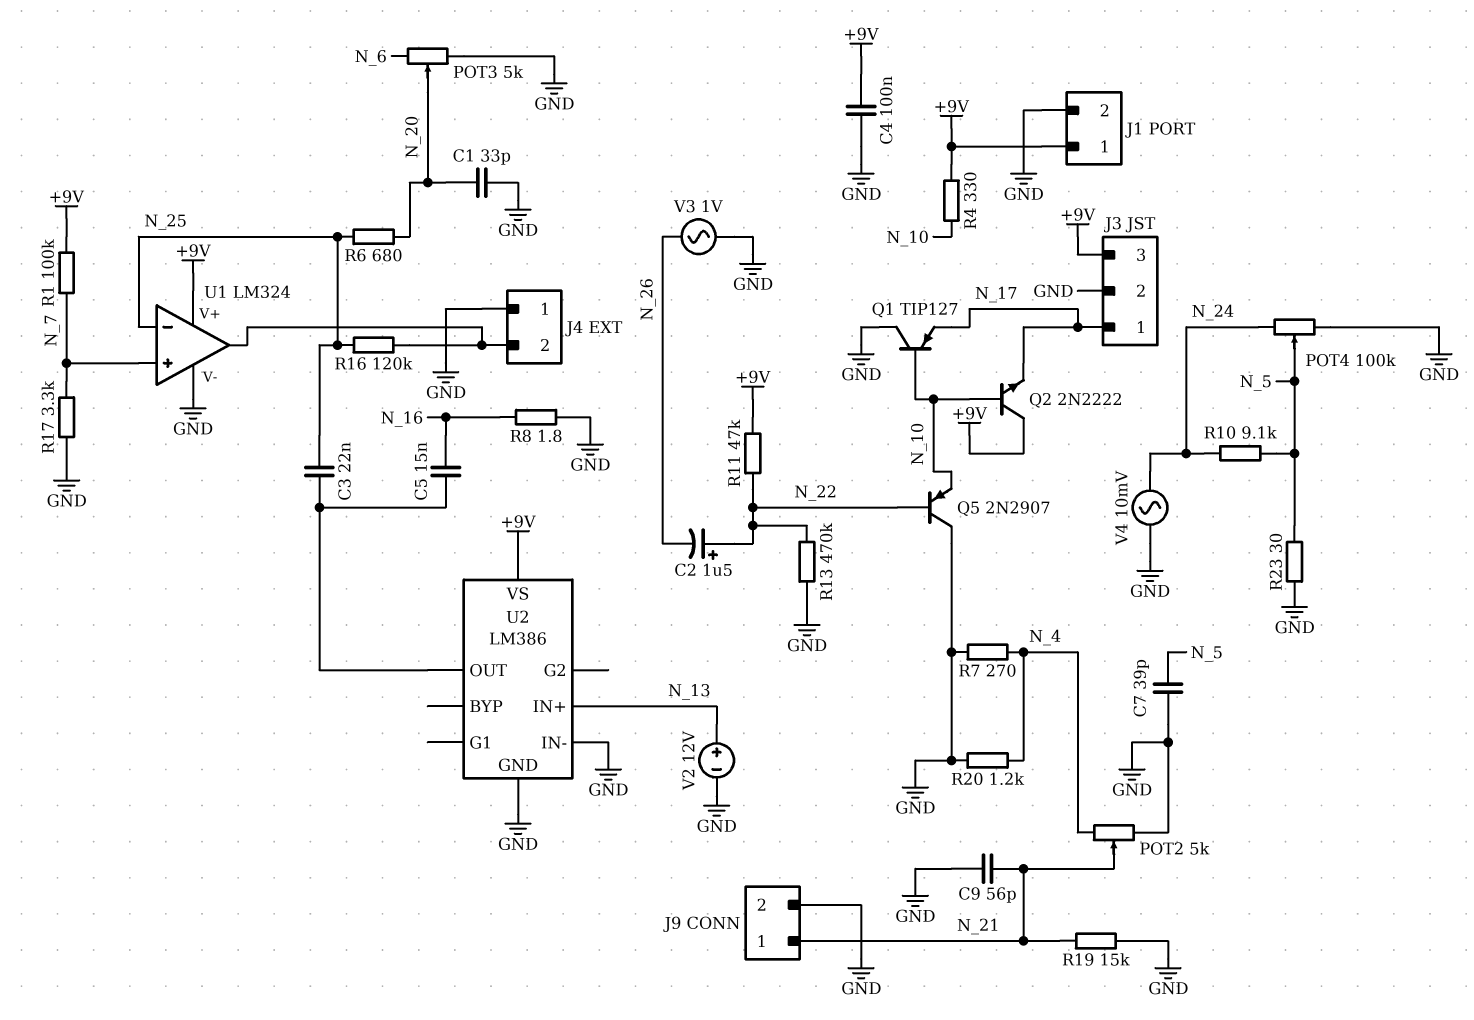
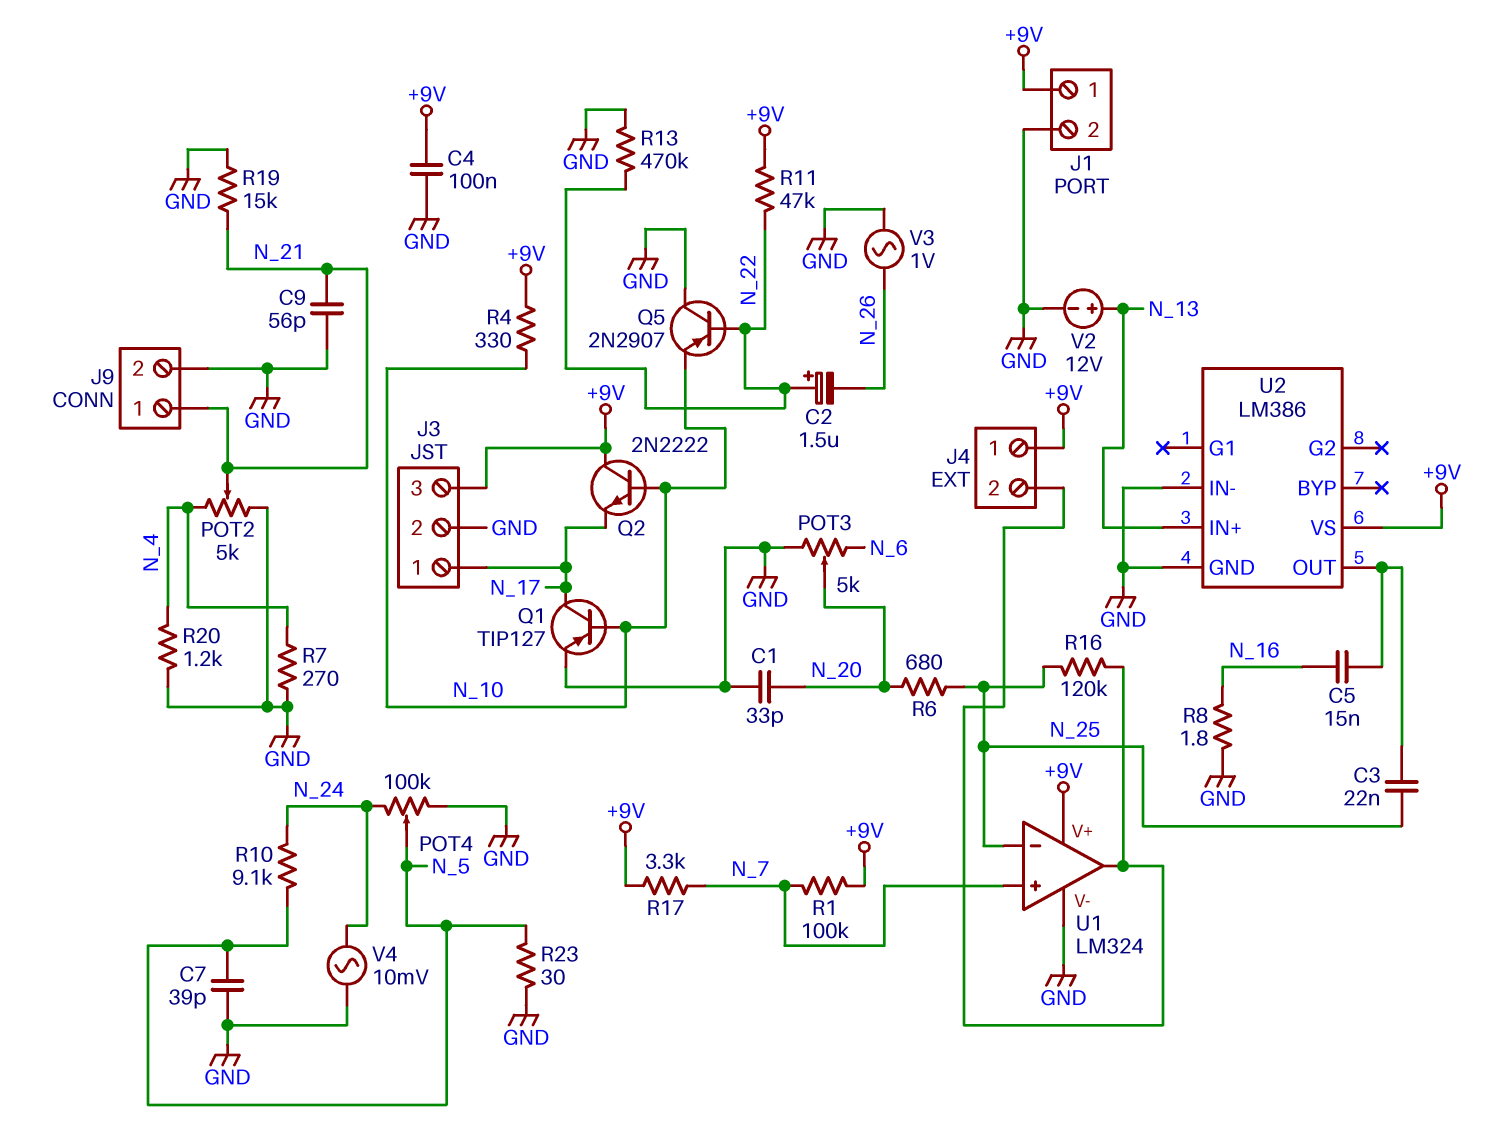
J4 pin 1: GND -> +9V
Q1: PNP TIP127 (B N_10, C GND, E N_17) -> PNP TIP127 (B N_10, C N_17, E GND)
R17: 3.3k (GND, N_7) -> 3.3k (+9V, N_7)

